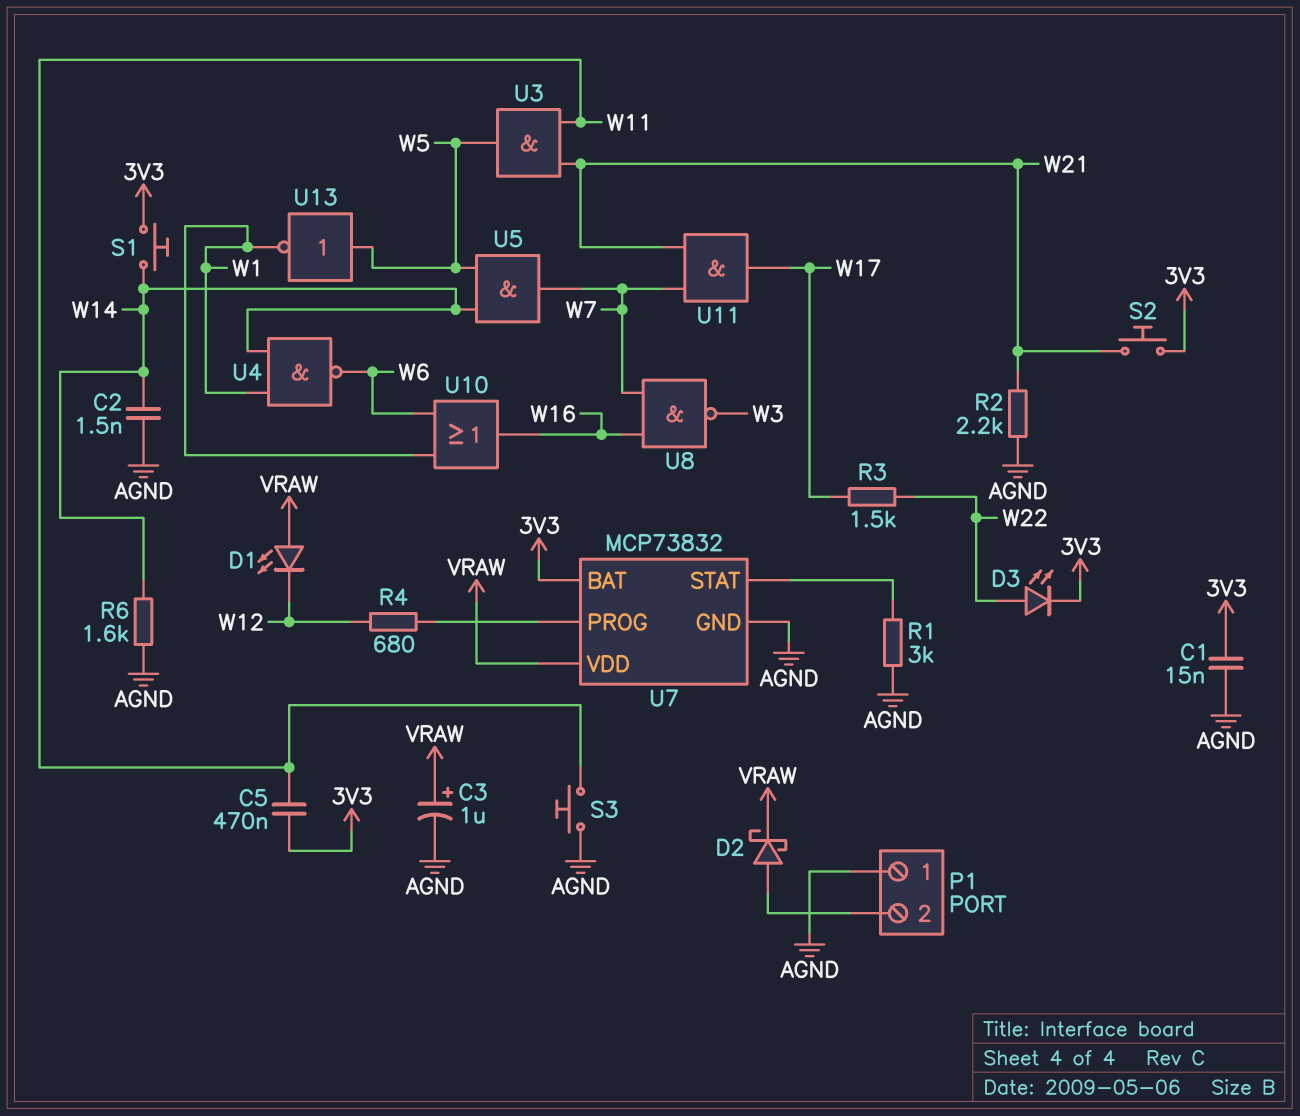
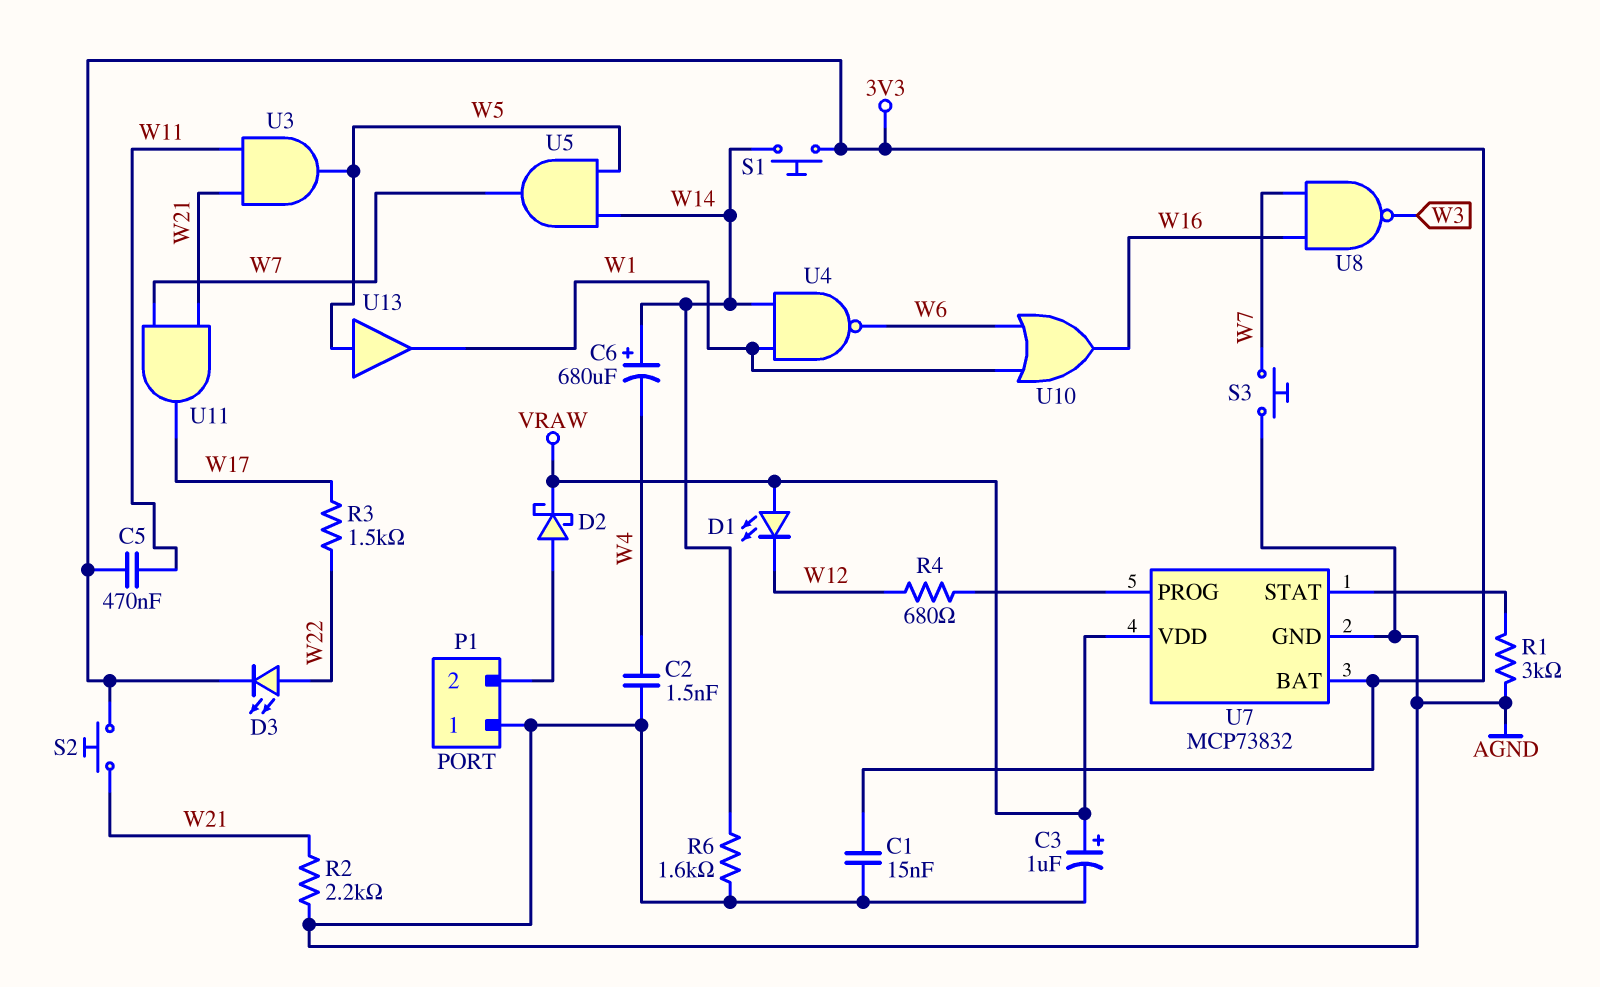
C2: 1.5nF (AGND, W14) -> 1.5nF (AGND, W4)
C6: none -> 680uF (plus W14, minus W4)
S3: button (AGND, W11) -> button (AGND, W7)
U13: NOT (in W5, out W1) -> buffer (in W5, out W1)

